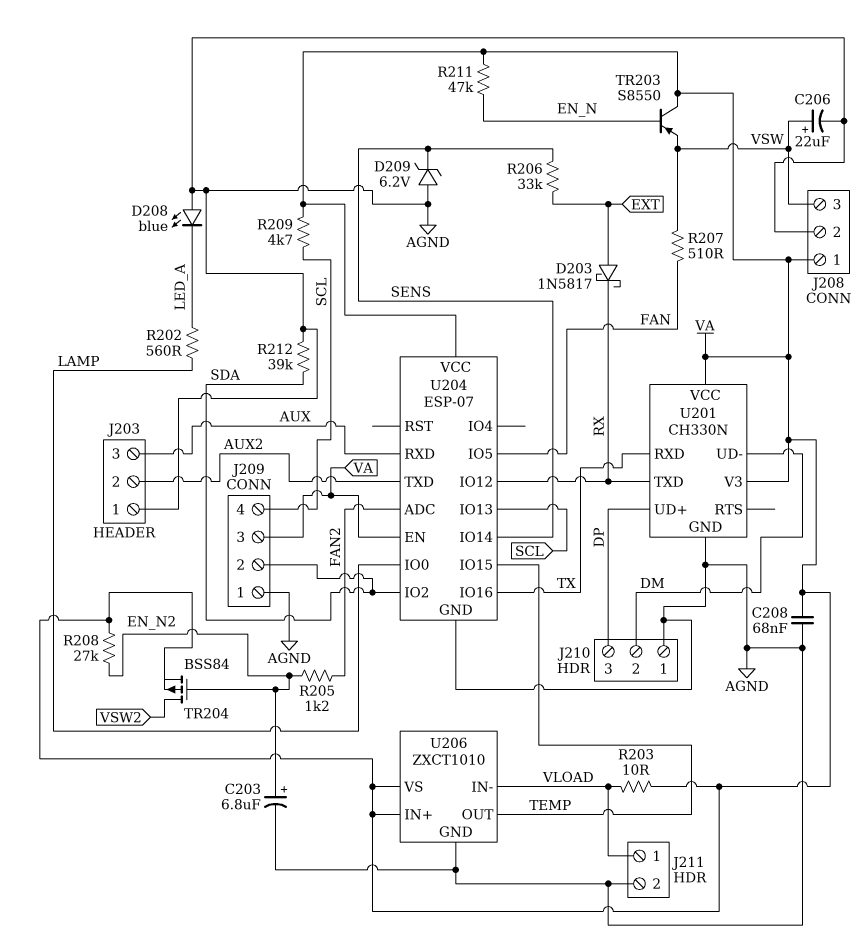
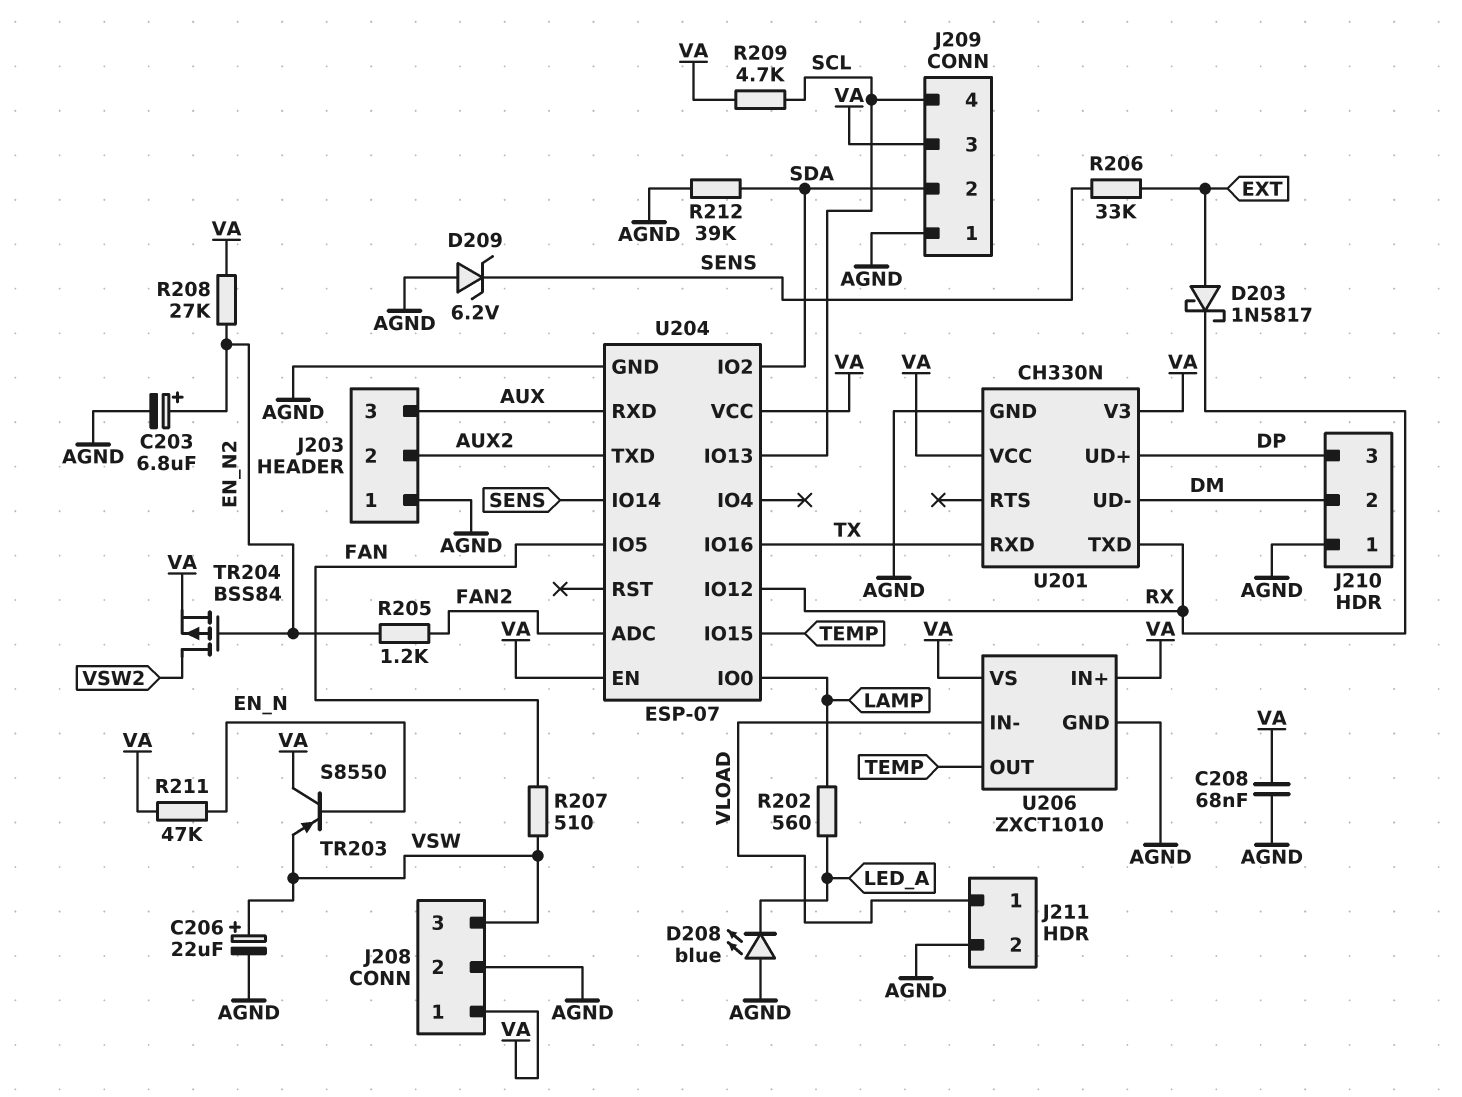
R203: 10 (VA, VLOAD) -> none

